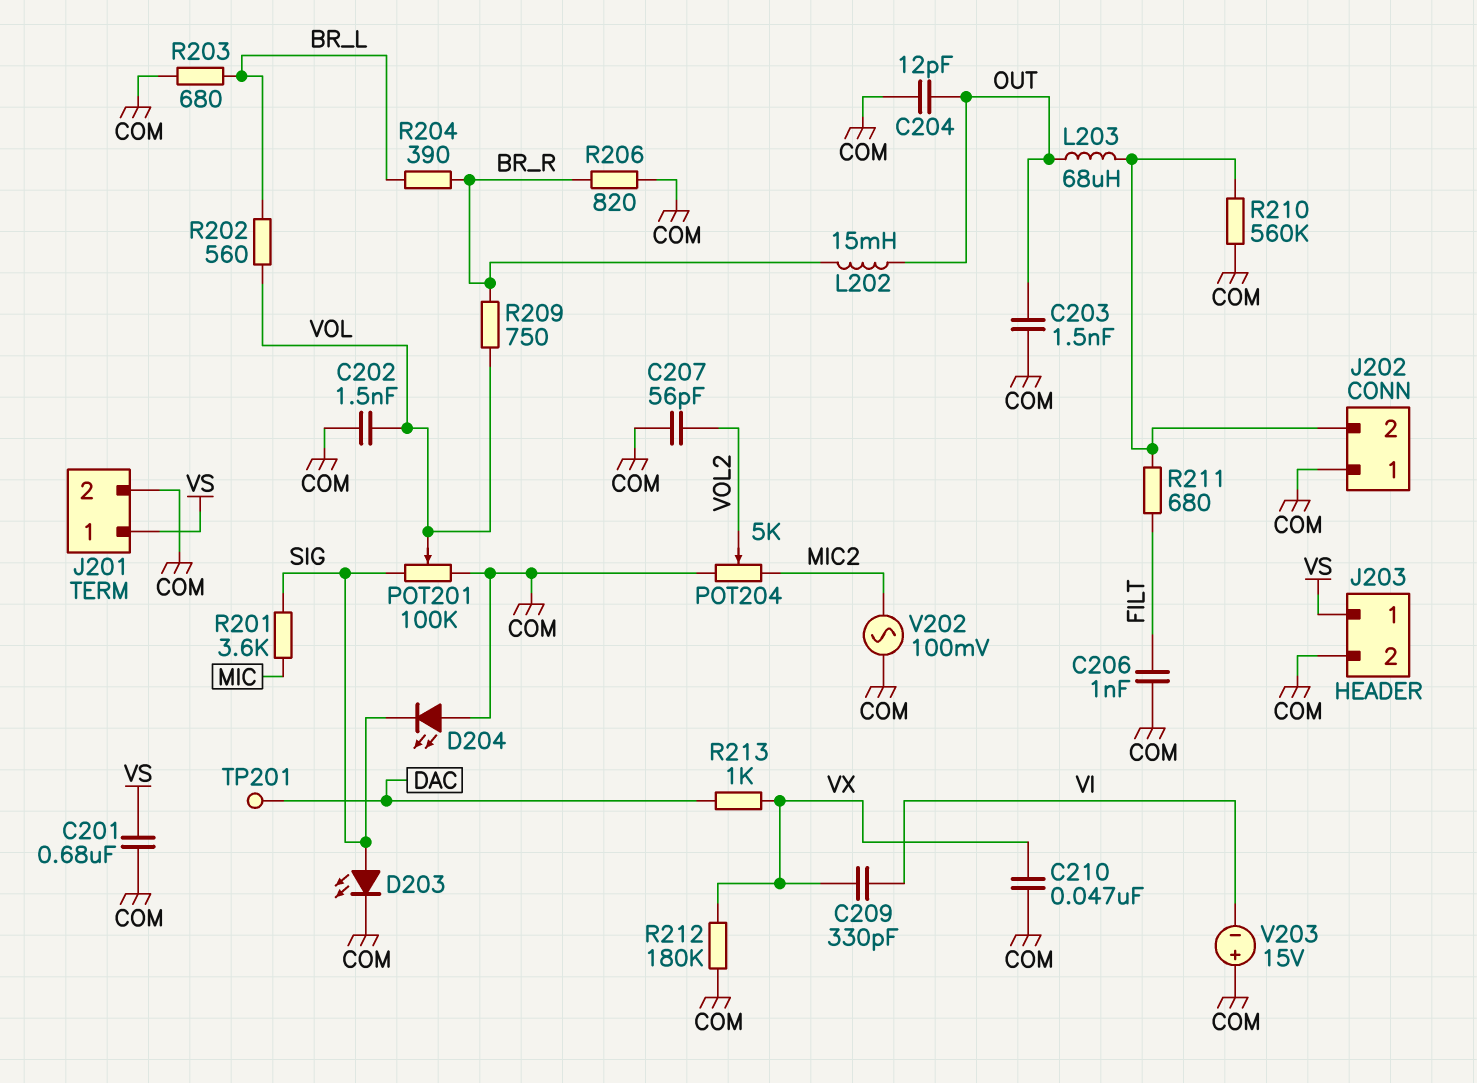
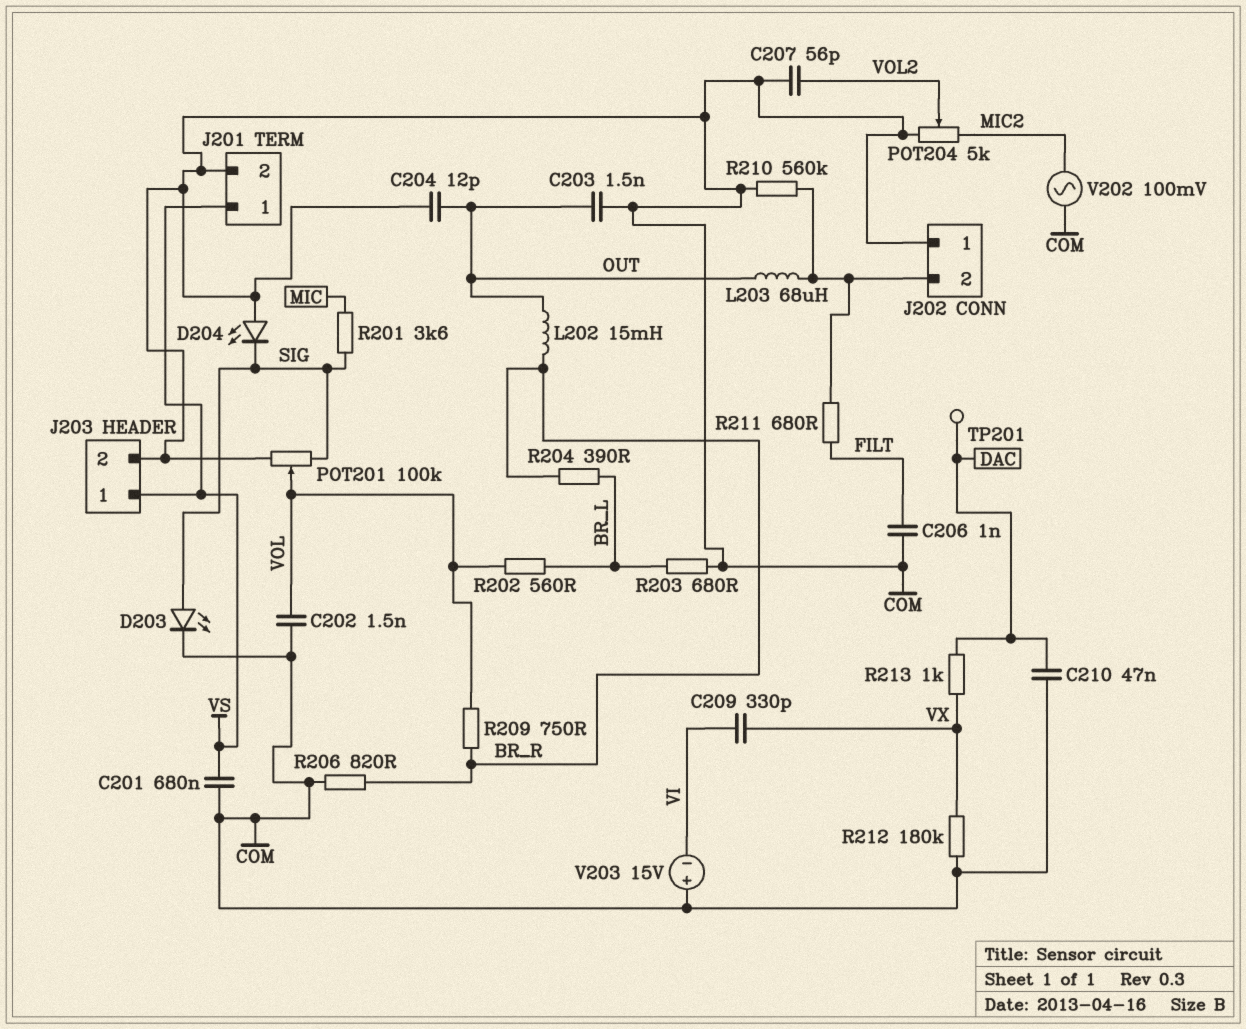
C210: 47nF (COM, VX) -> 47nF (COM, DAC)

